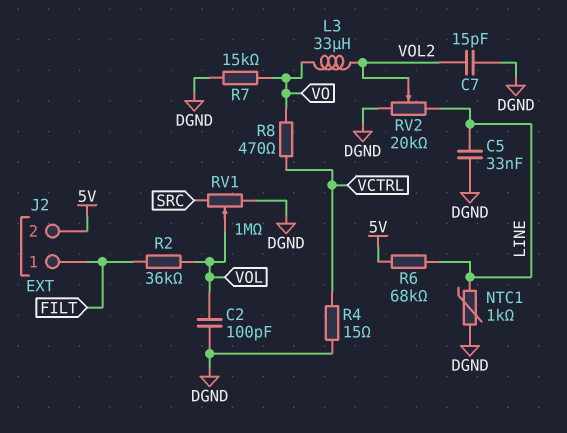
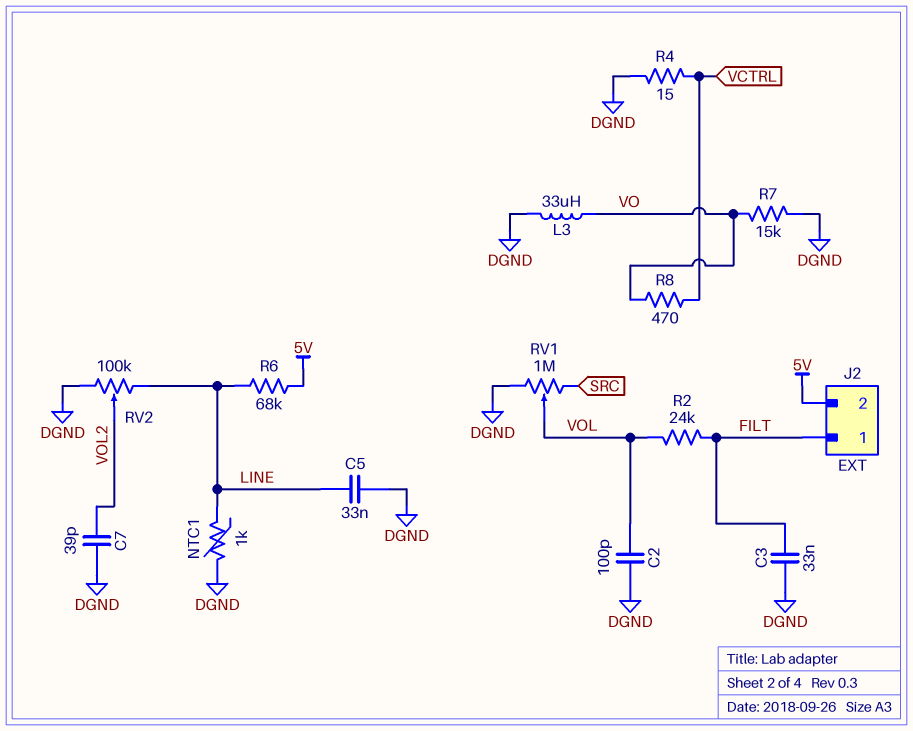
C3: none -> 33nF (DGND, FILT)
C7: 15pF (DGND, VOL2) -> 39pF (DGND, VOL2)
L3: 33uH (VO, VOL2) -> 33uH (DGND, VO)
R2: 36k (FILT, VOL) -> 24k (FILT, VOL)
RV2: 20k (DGND, LINE, wiper VOL2) -> 100k (DGND, LINE, wiper VOL2)

